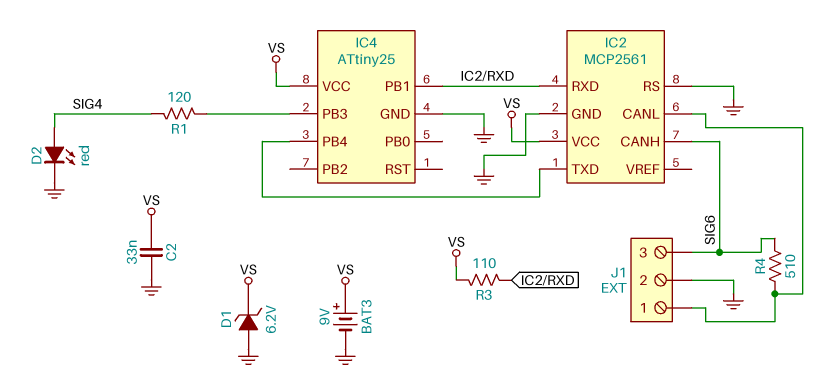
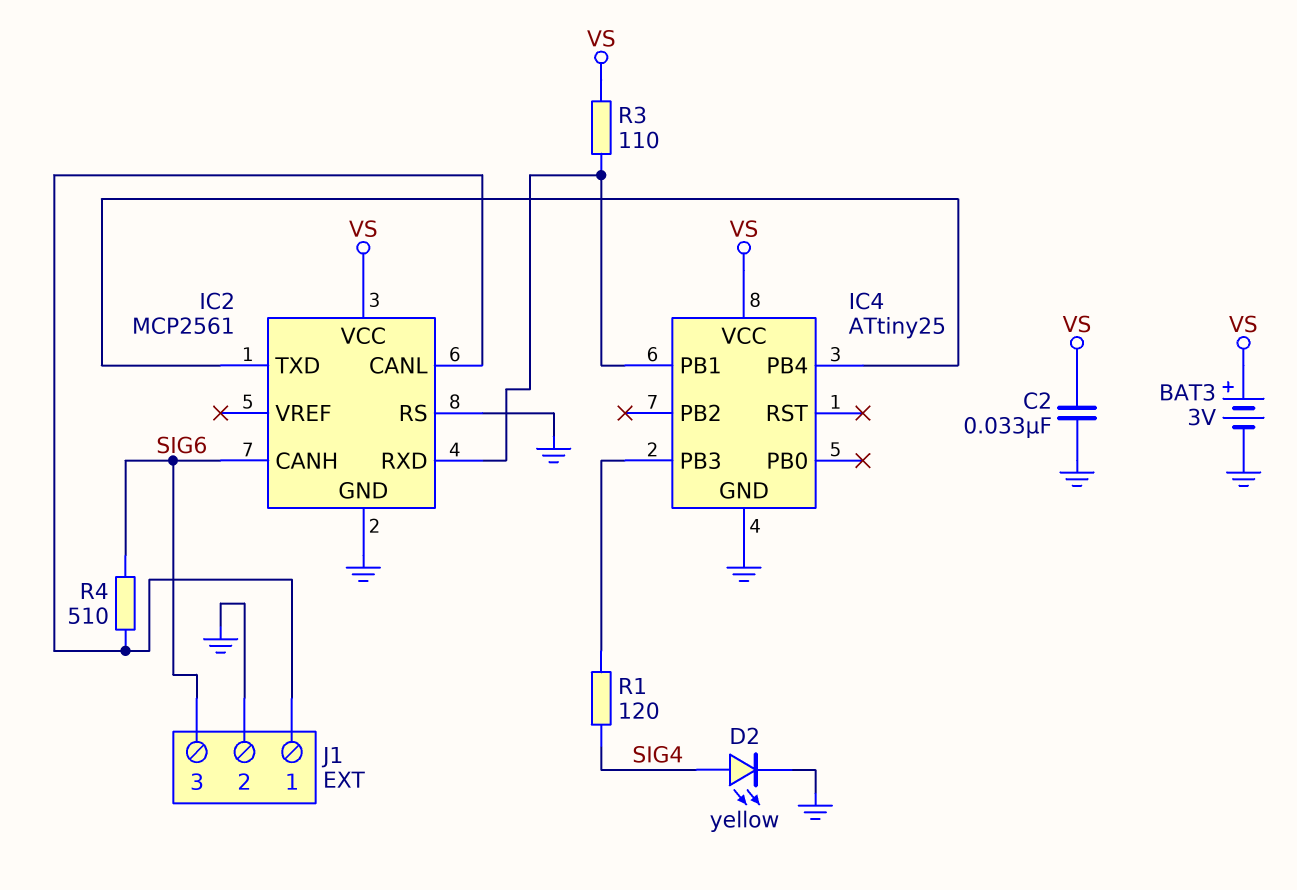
BAT3: 9V (plus VS, minus GND) -> 3V (plus VS, minus GND)
D1: zener 6.2V (A GND, K VS) -> none
D2: LED red (A SIG4, K GND) -> LED yellow (A SIG4, K GND)

